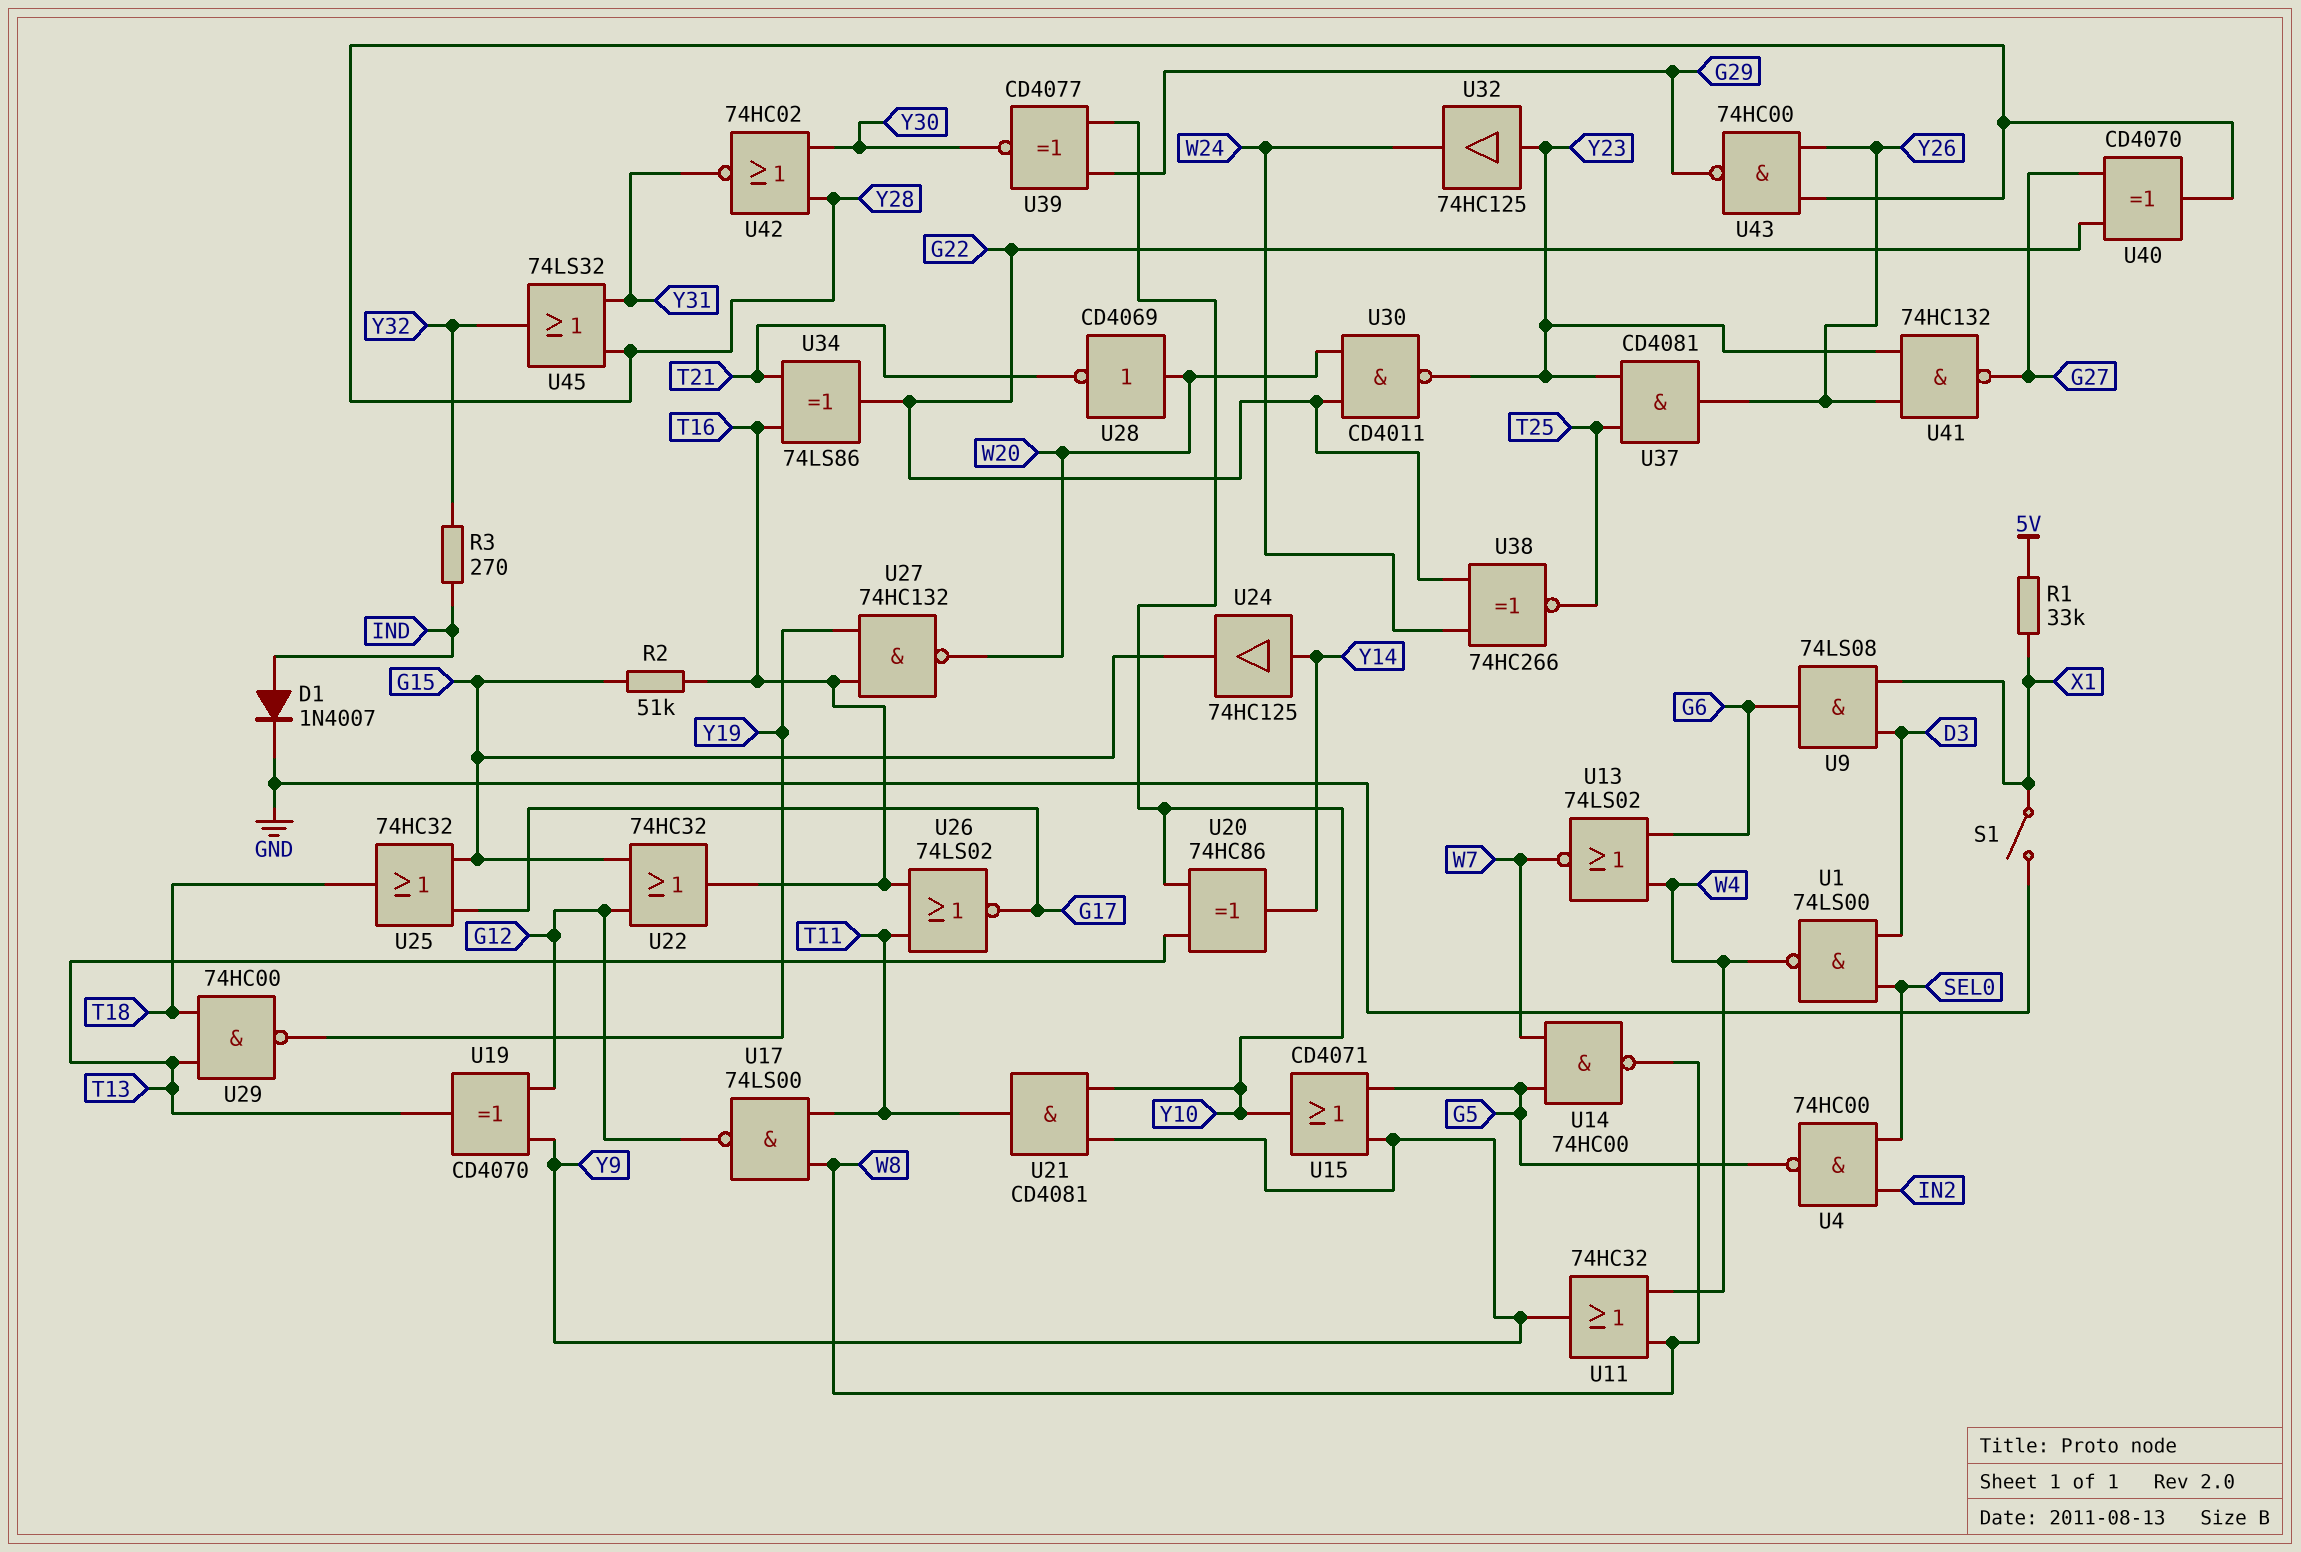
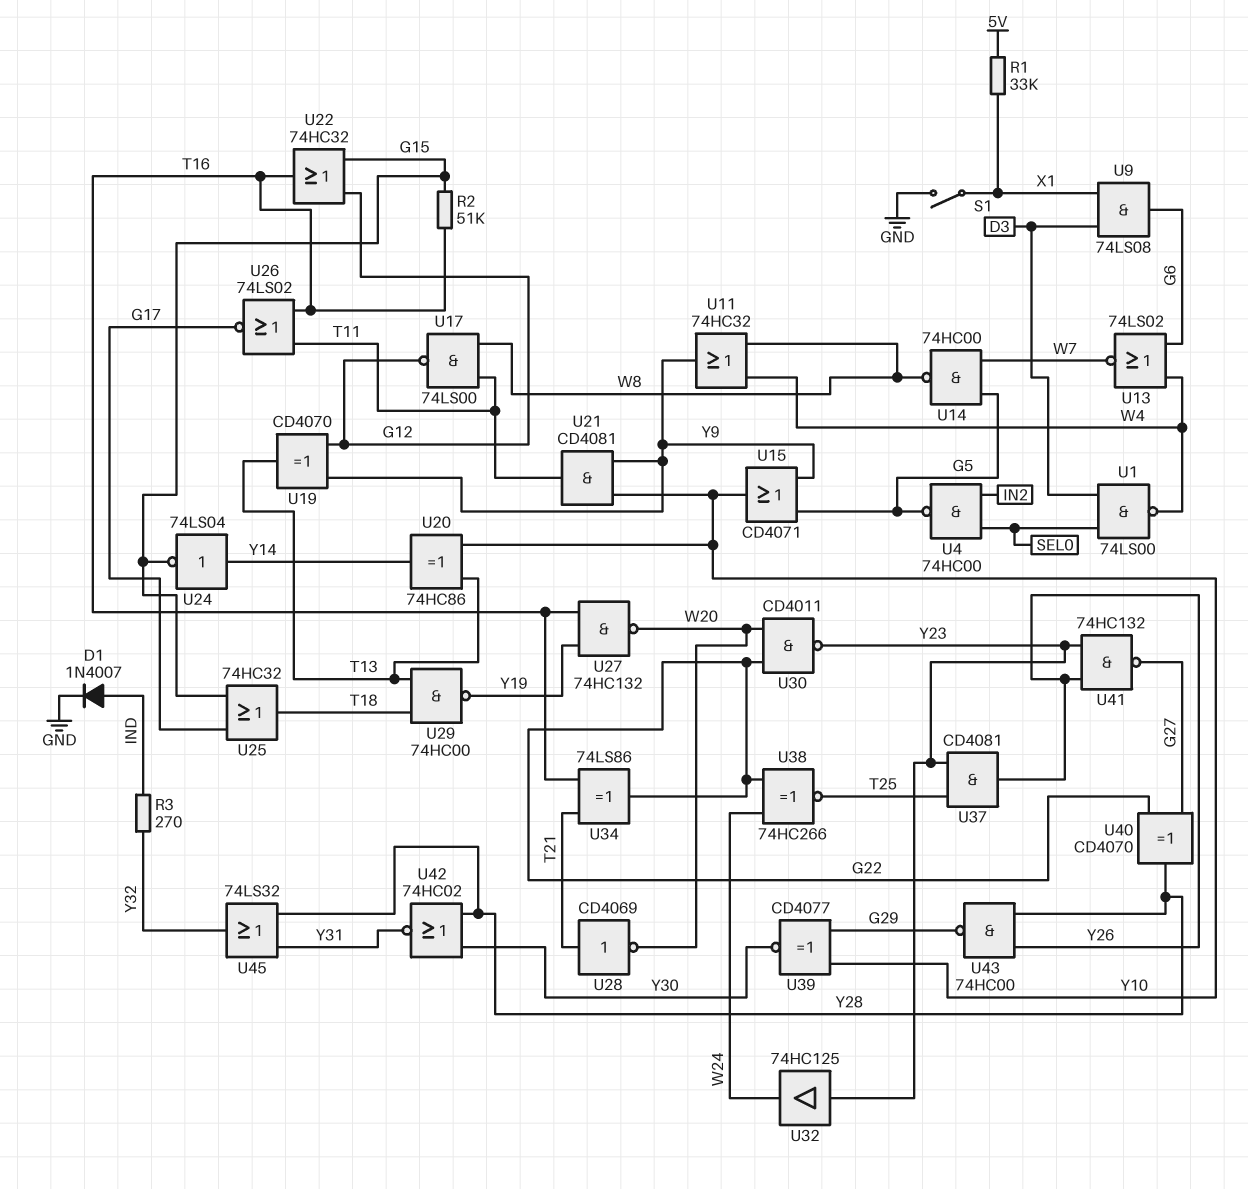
U24: buffer 74HC125 (in Y14, out G15) -> NOT 74LS04 (in Y14, out G15)
U28: NOT CD4069 (in W20, out T21) -> NOT CD4069 (in T21, out W20)

